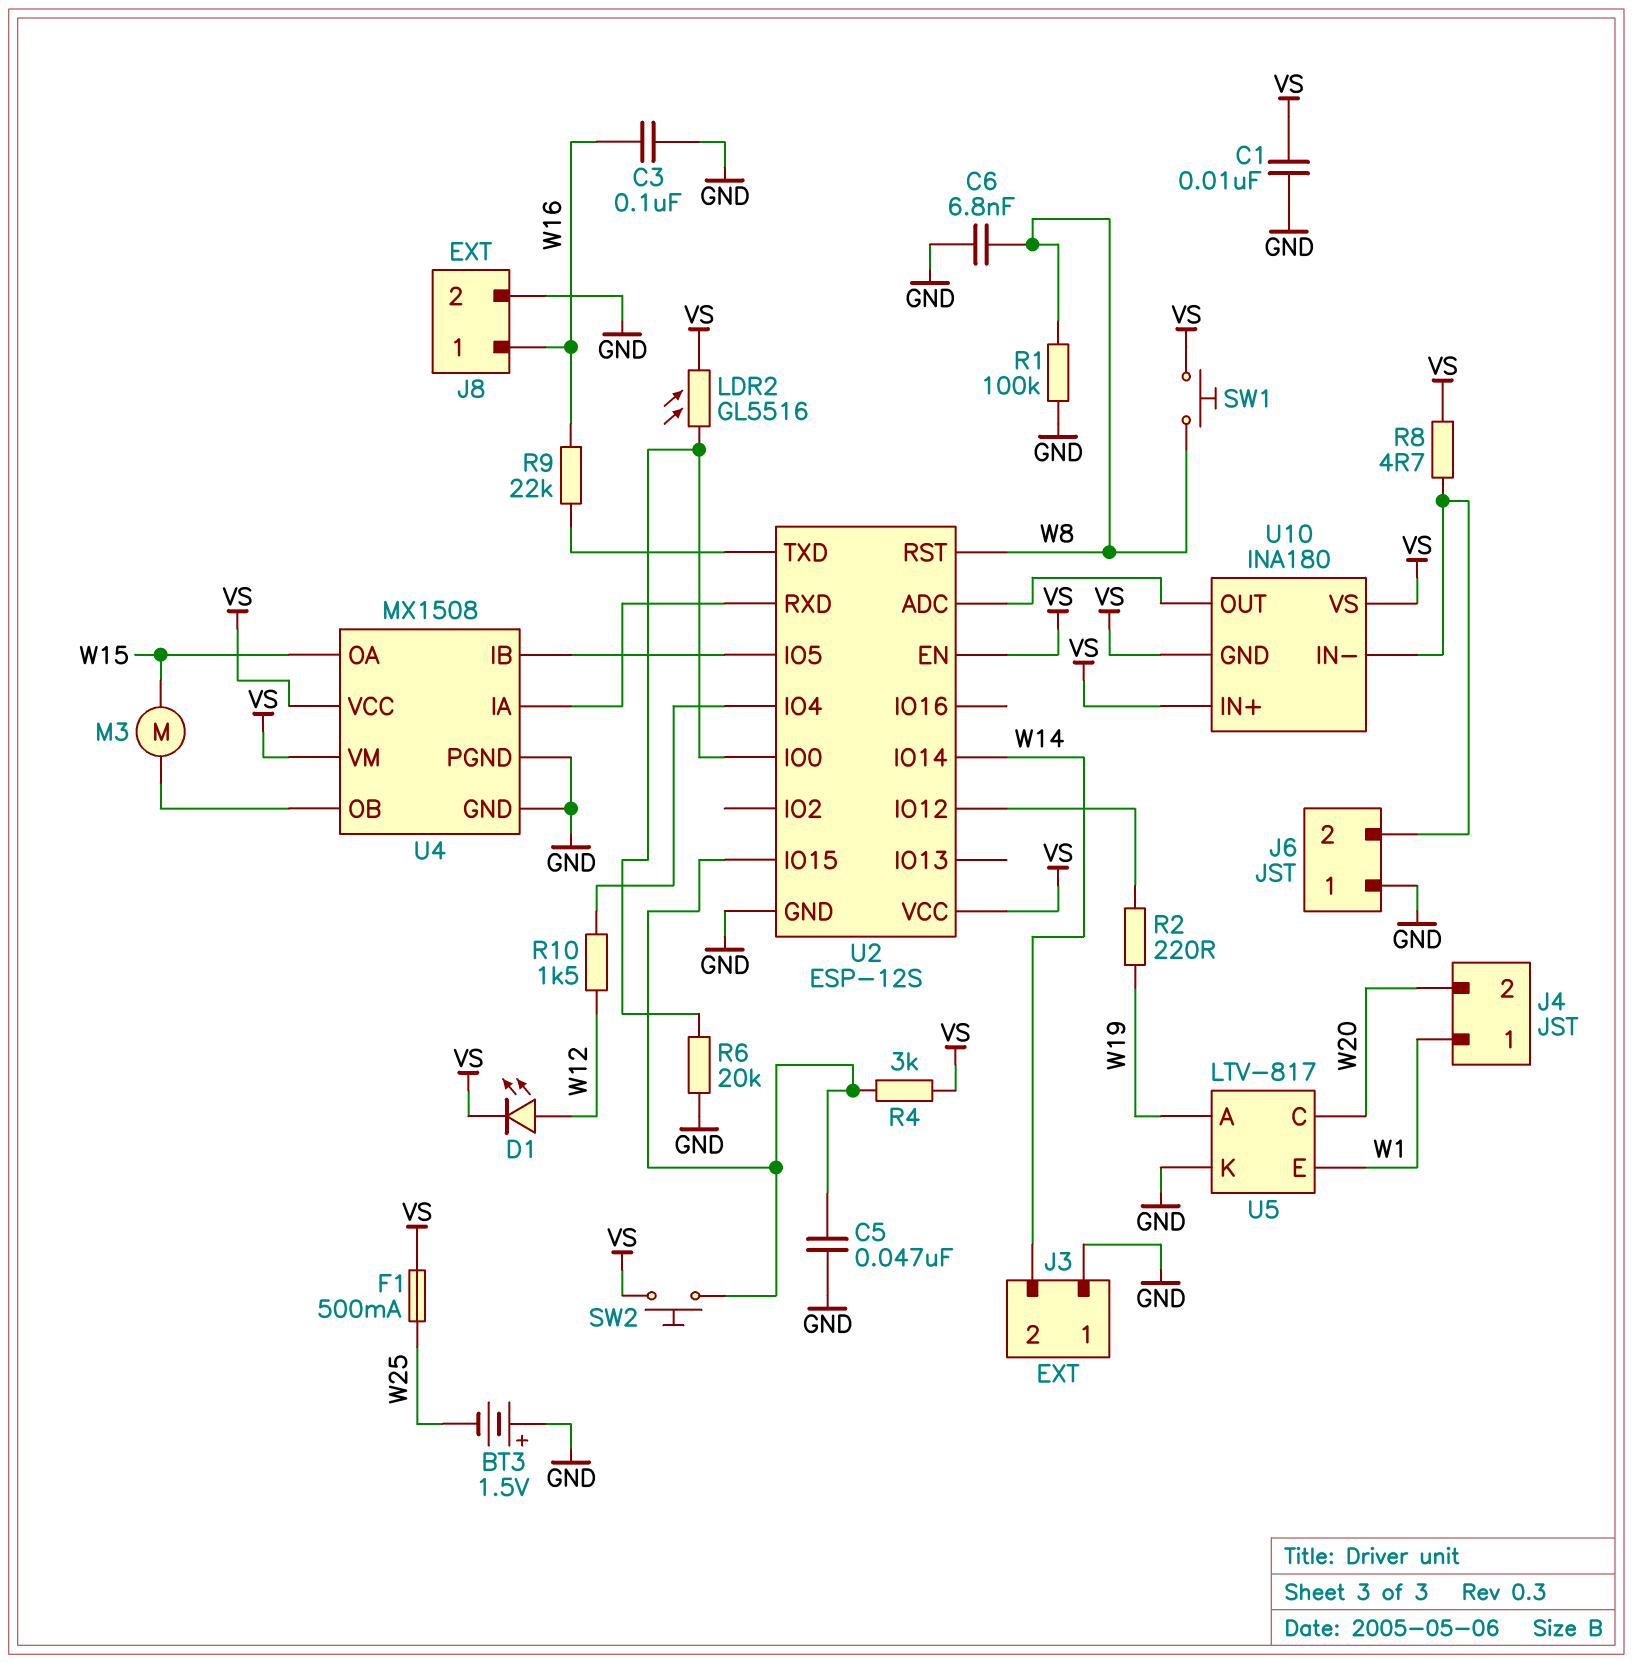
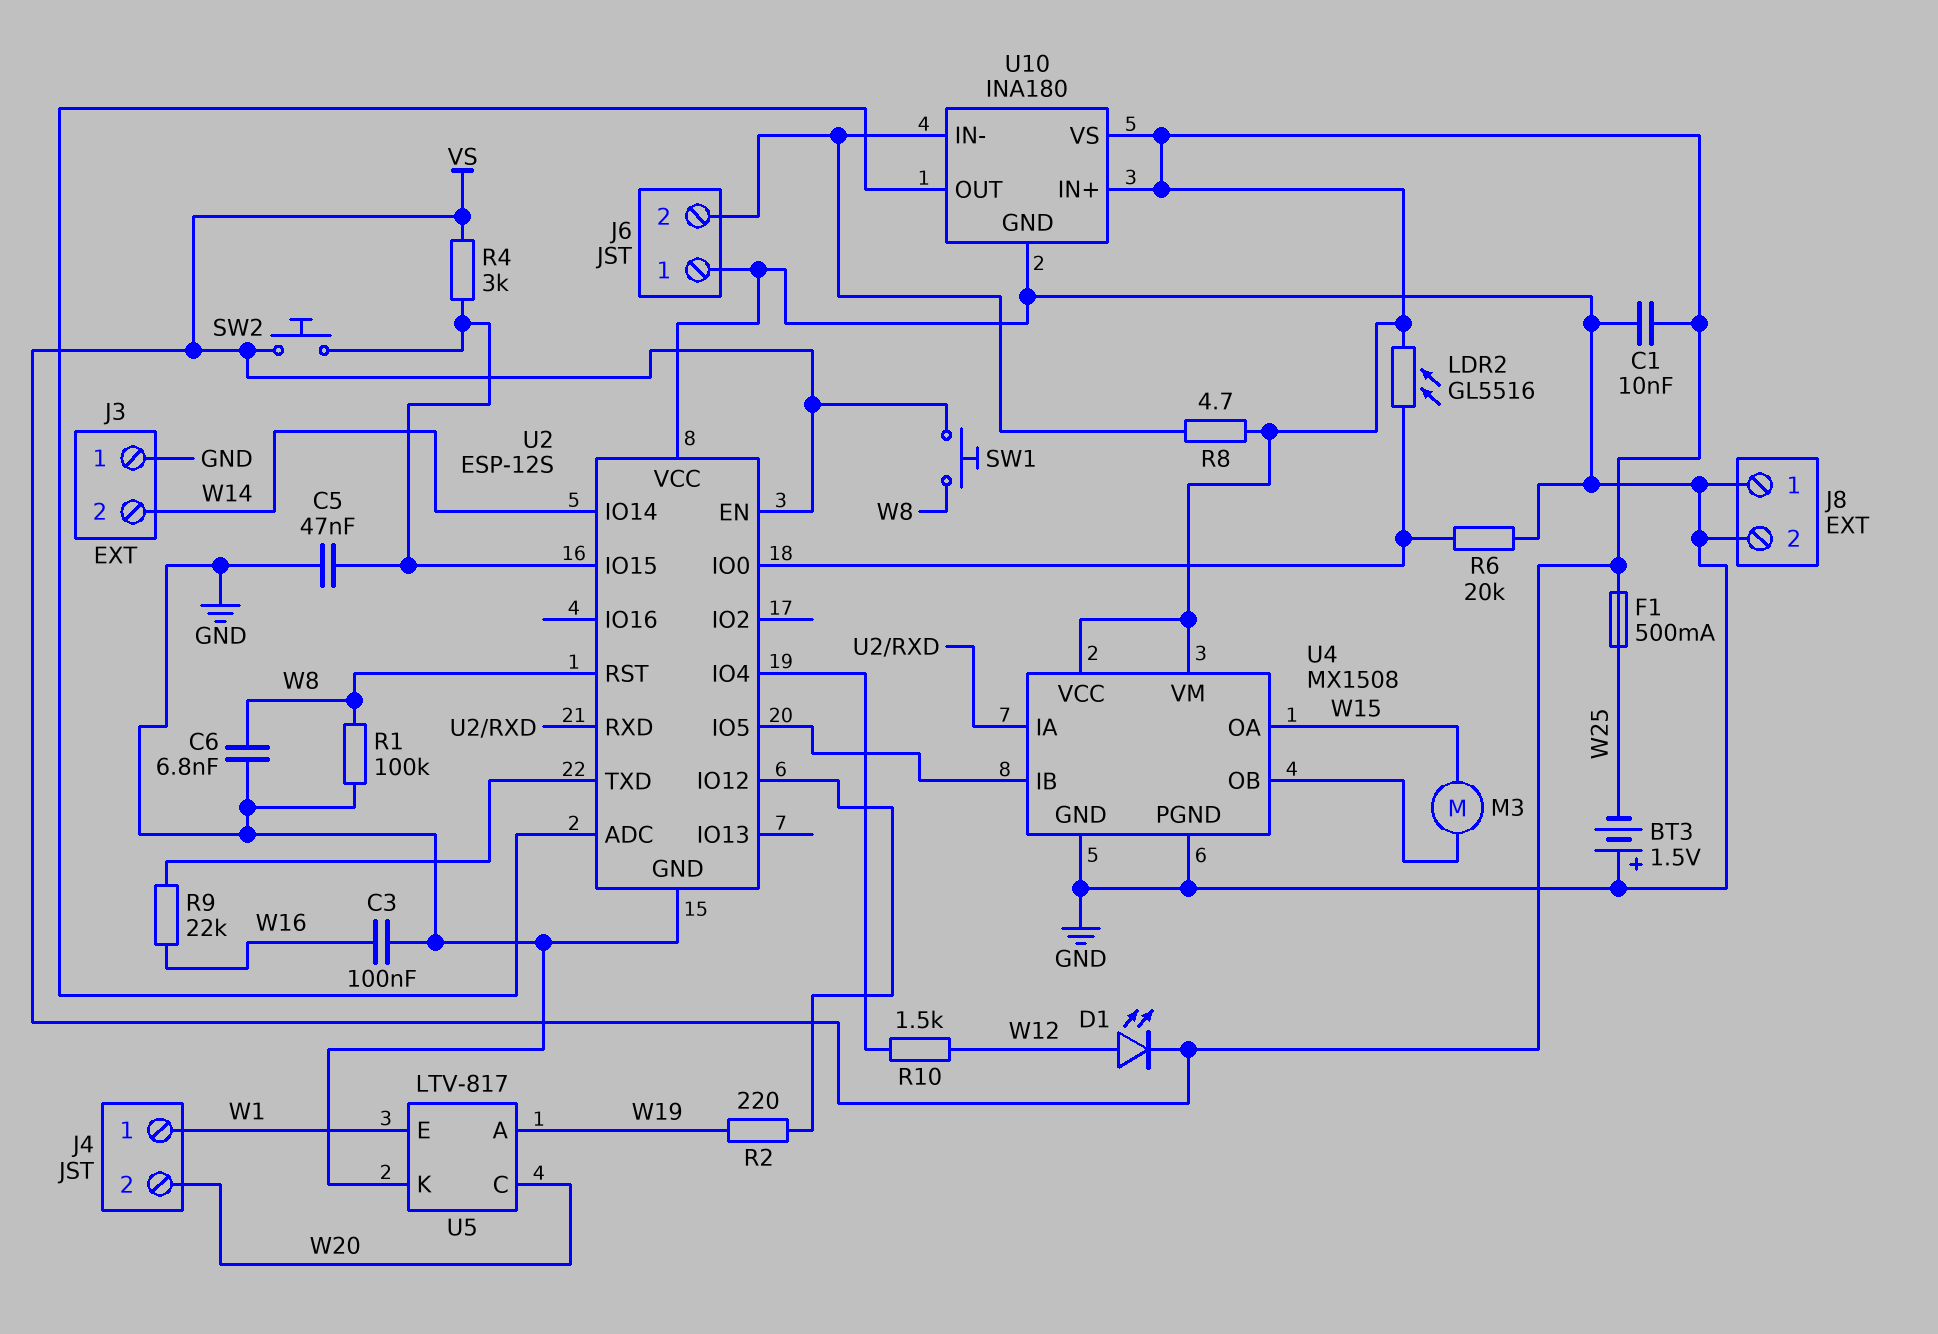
J8 pin 1: W16 -> GND
U2 pin VCC: VS -> GND
U10 pin GND: VS -> GND

